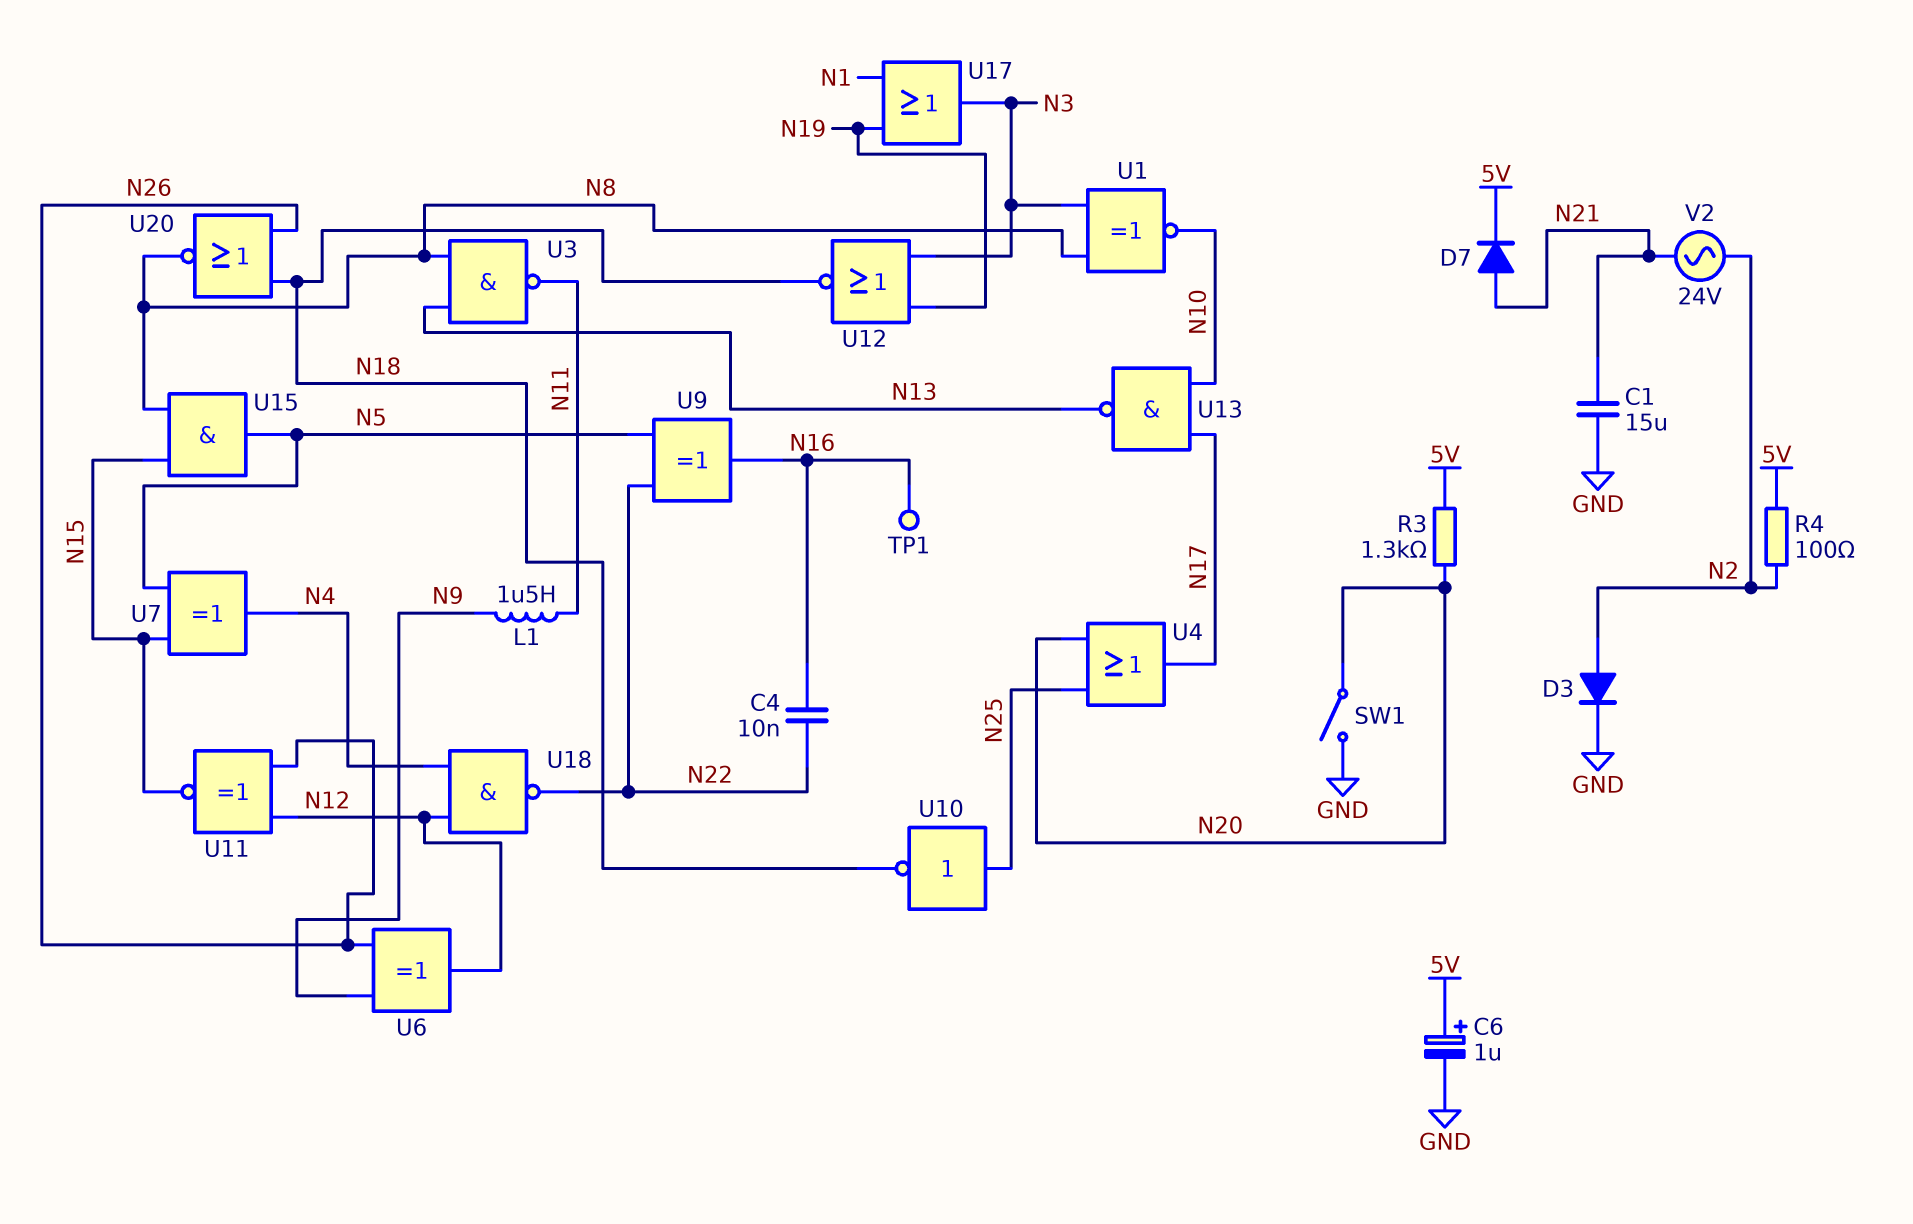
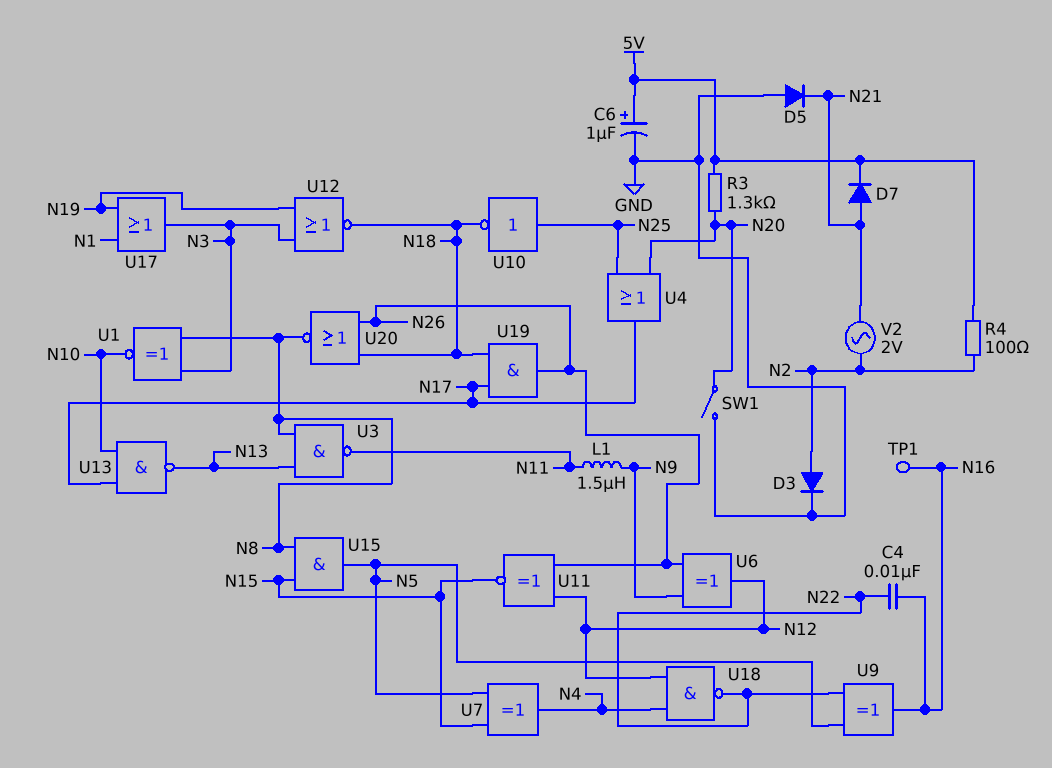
C1: 15uF (GND, N21) -> none
D5: none -> diode (A GND, K N21)
U19: none -> AND (in N17, in N18, out N26)
V2: AC 24V (N2, N21) -> AC 2V (N2, N21)

